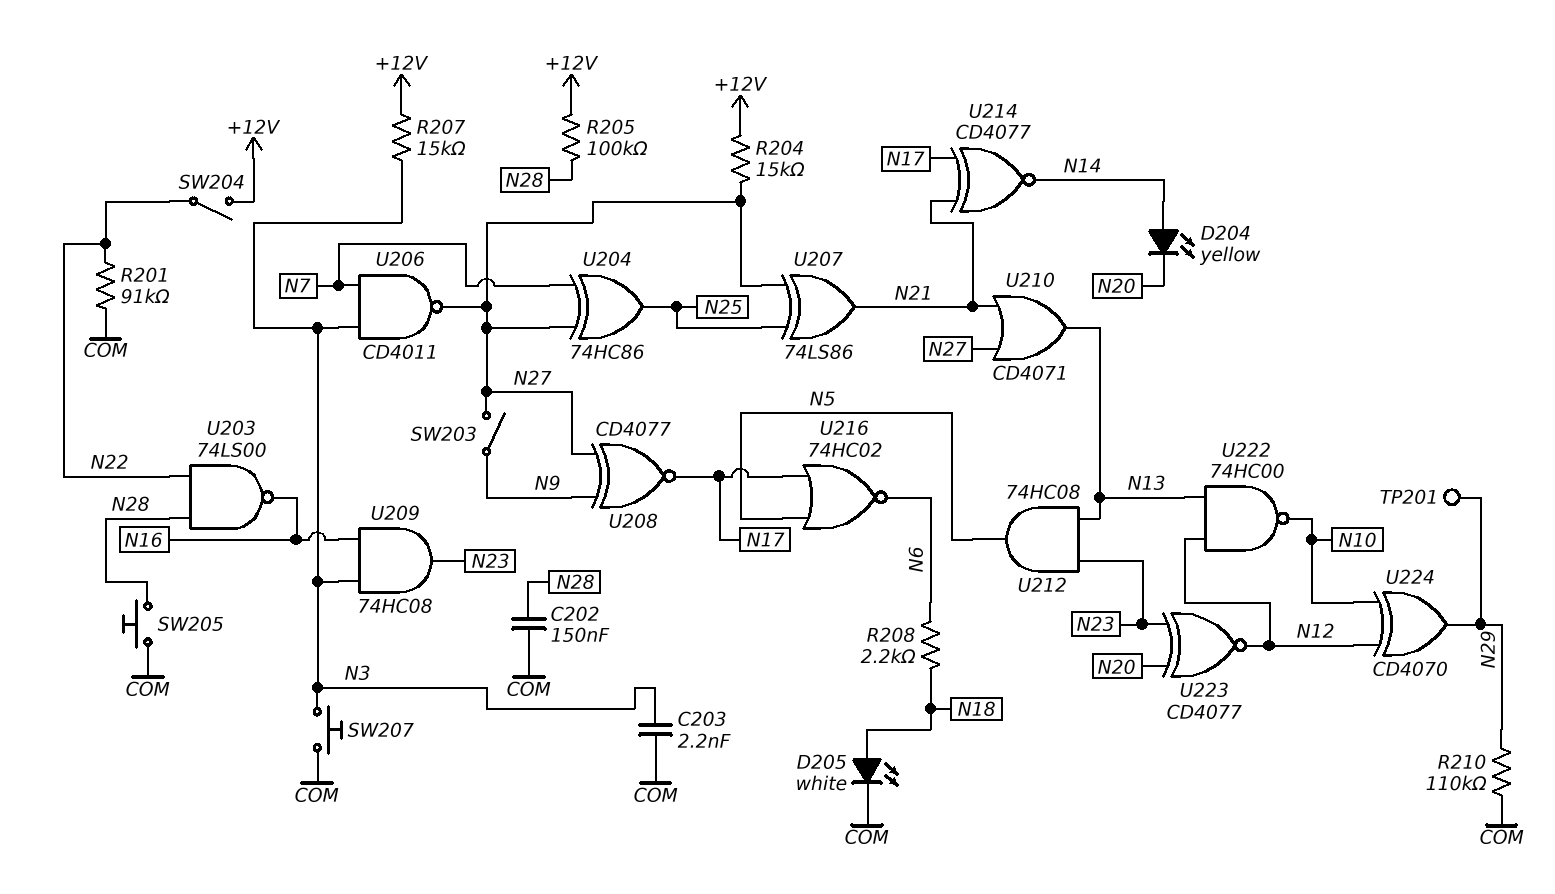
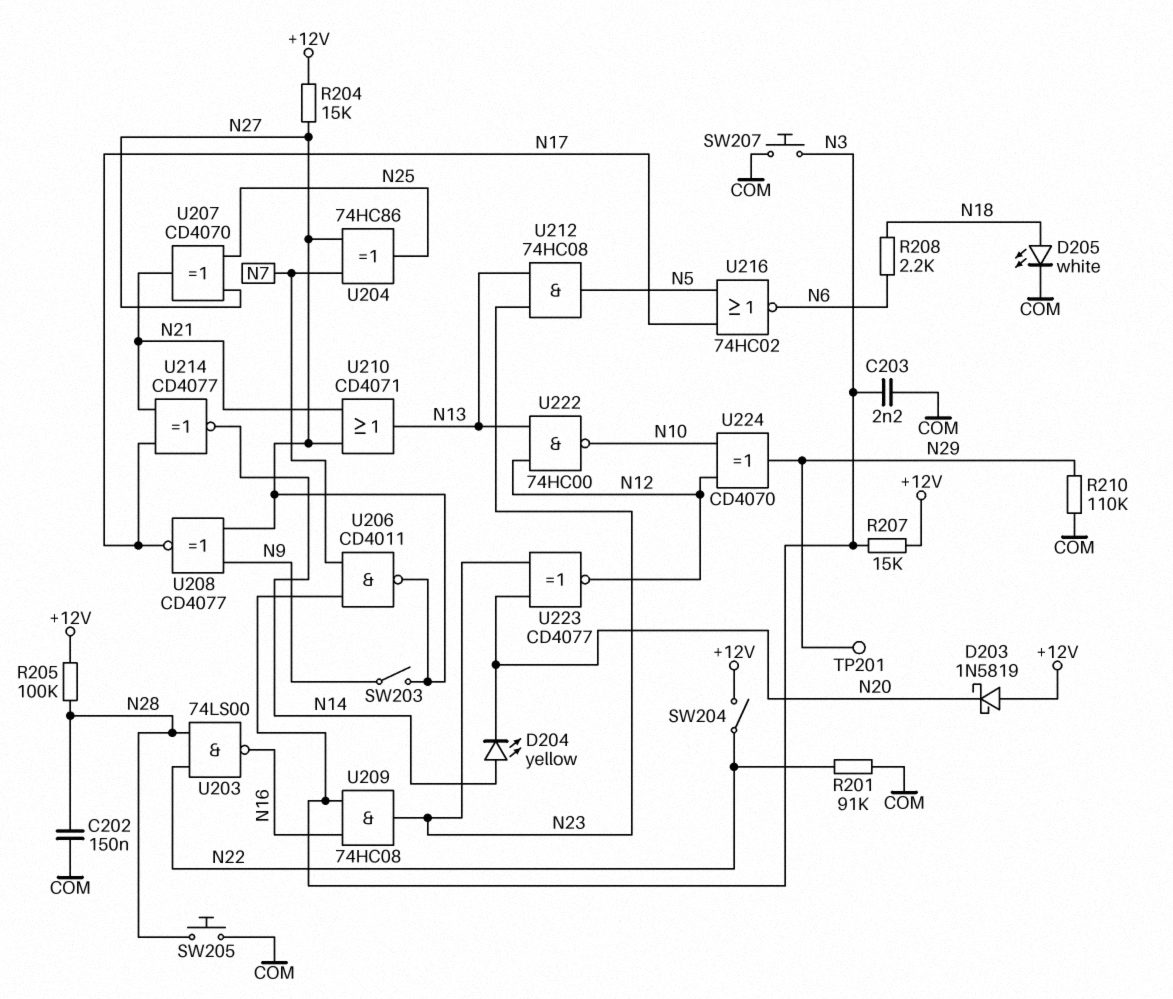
D203: none -> schottky 1N5819 (A +12V, K N20)
U207: XOR 74LS86 (in N25, in N27, out N21) -> XOR CD4070 (in N25, in N27, out N21)

